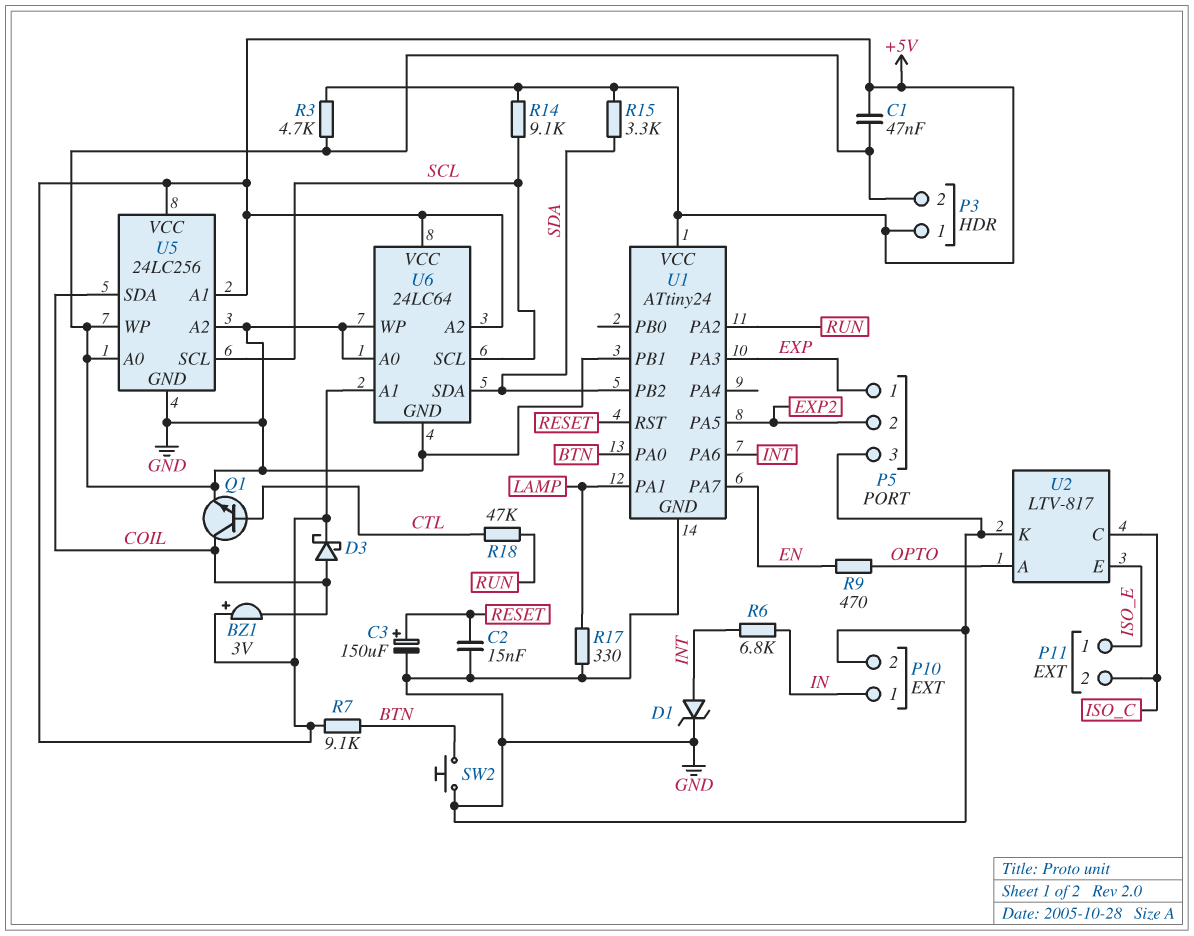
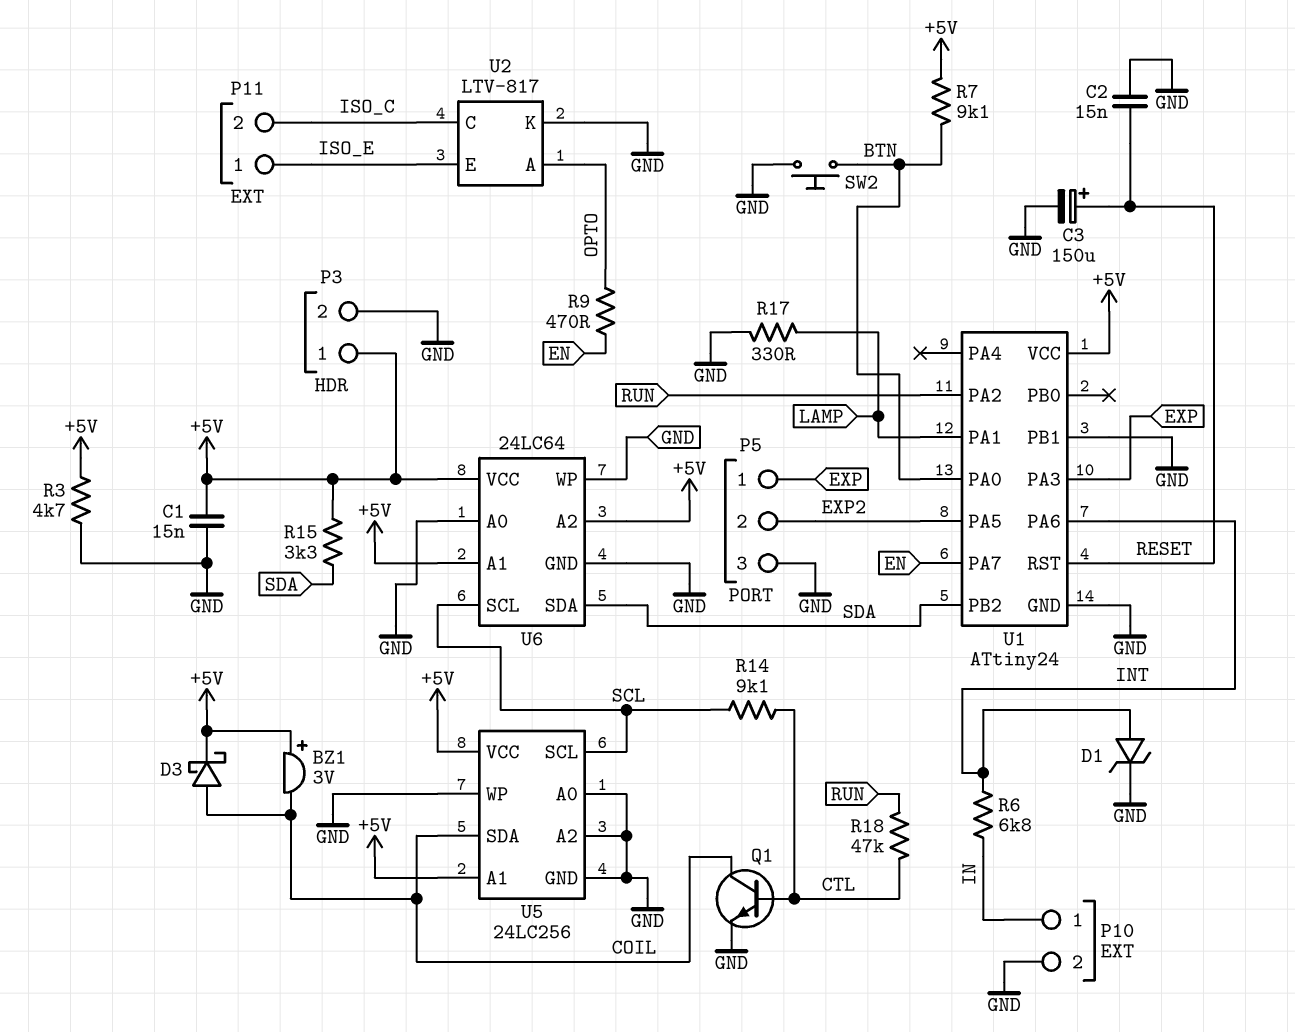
C1: 47nF (+5V, GND) -> 15nF (+5V, GND)
R14: 9.1k (+5V, SCL) -> 9.1k (CTL, SCL)

